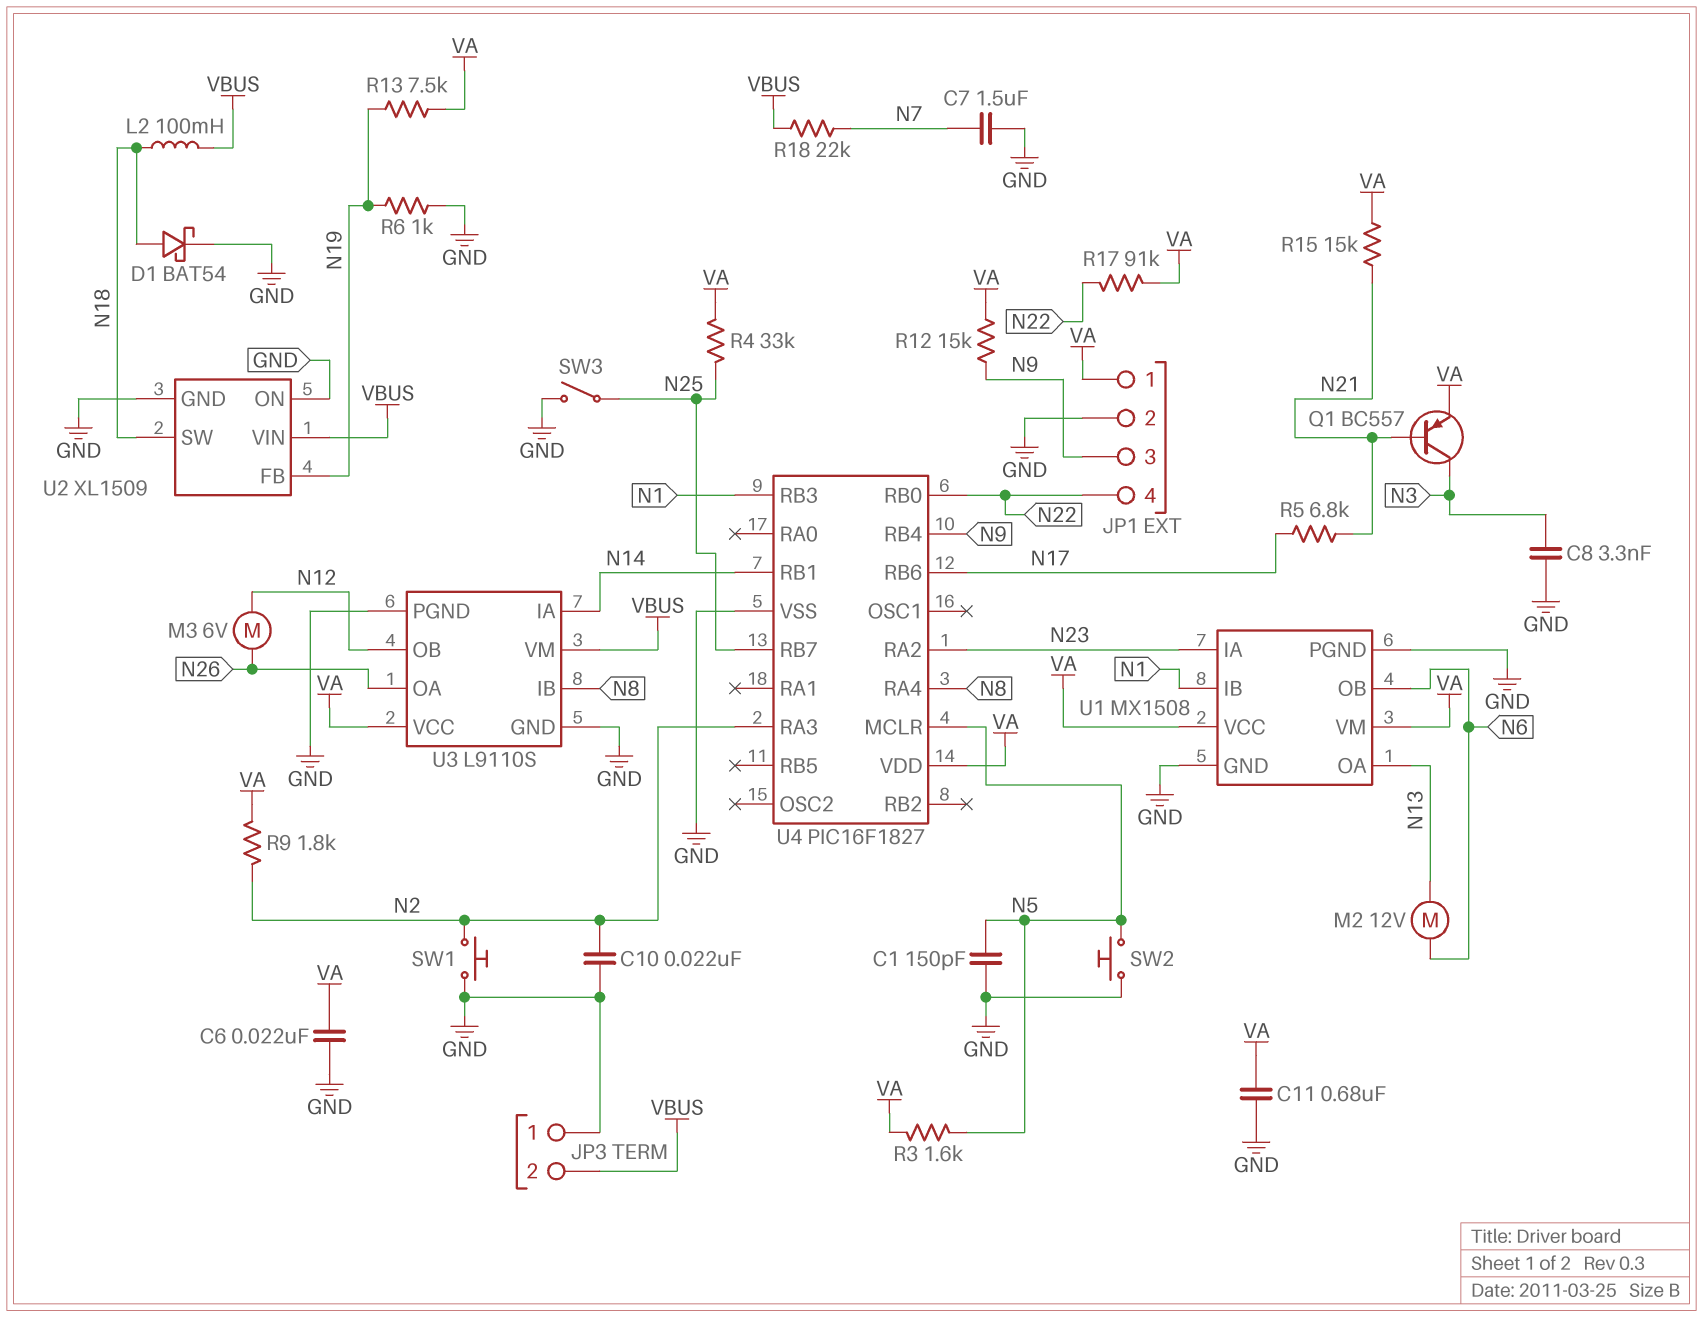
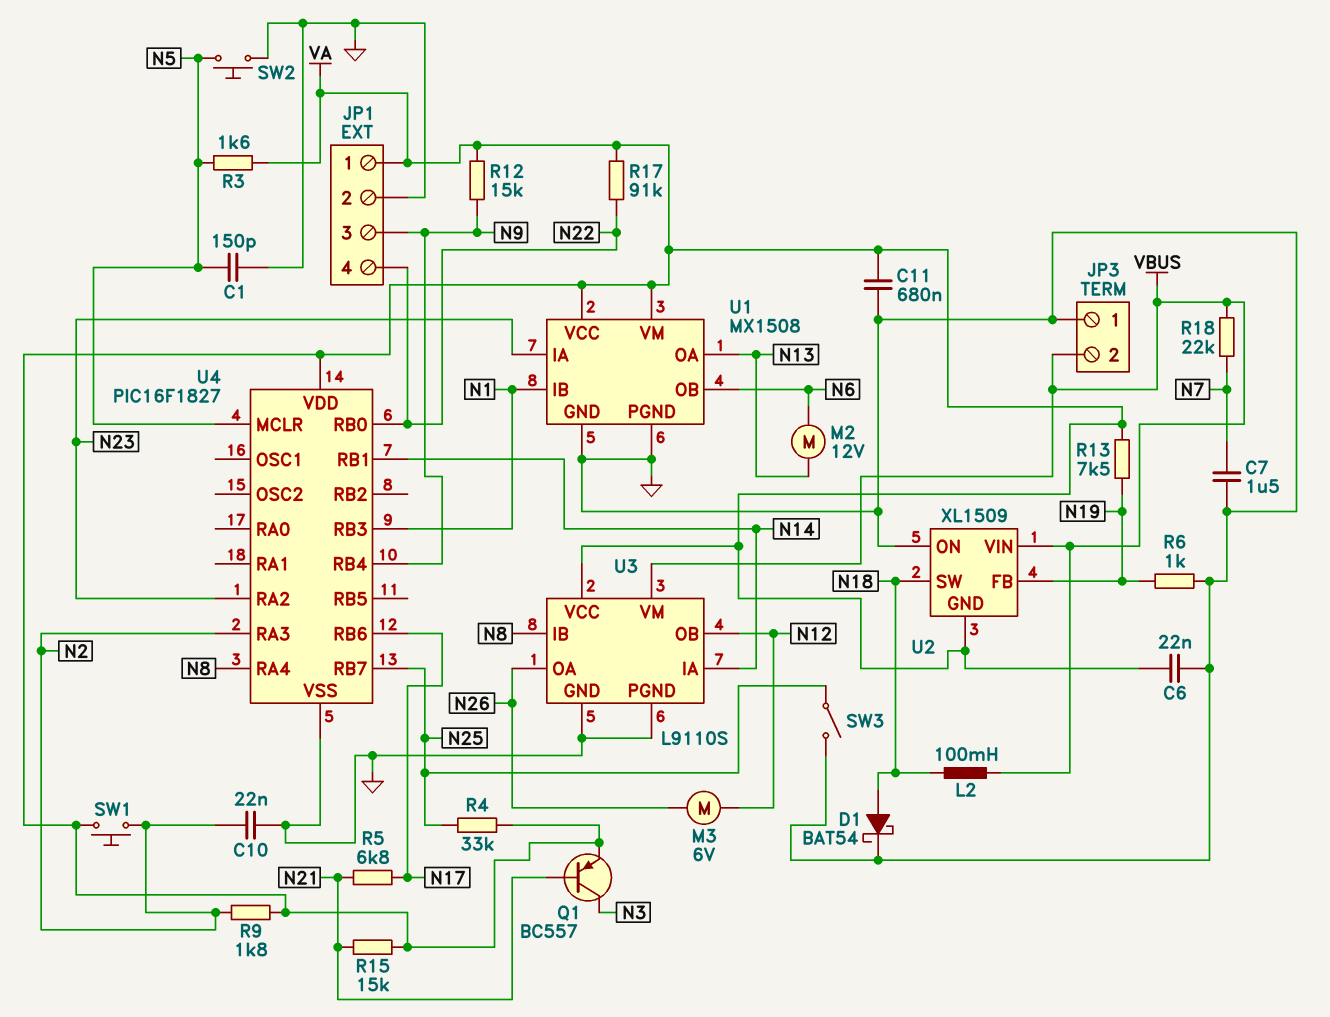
C8: 3.3nF (GND, N3) -> none
SW1: button (GND, N2) -> button (N2, VA)
U2 pin GND: GND -> VA

